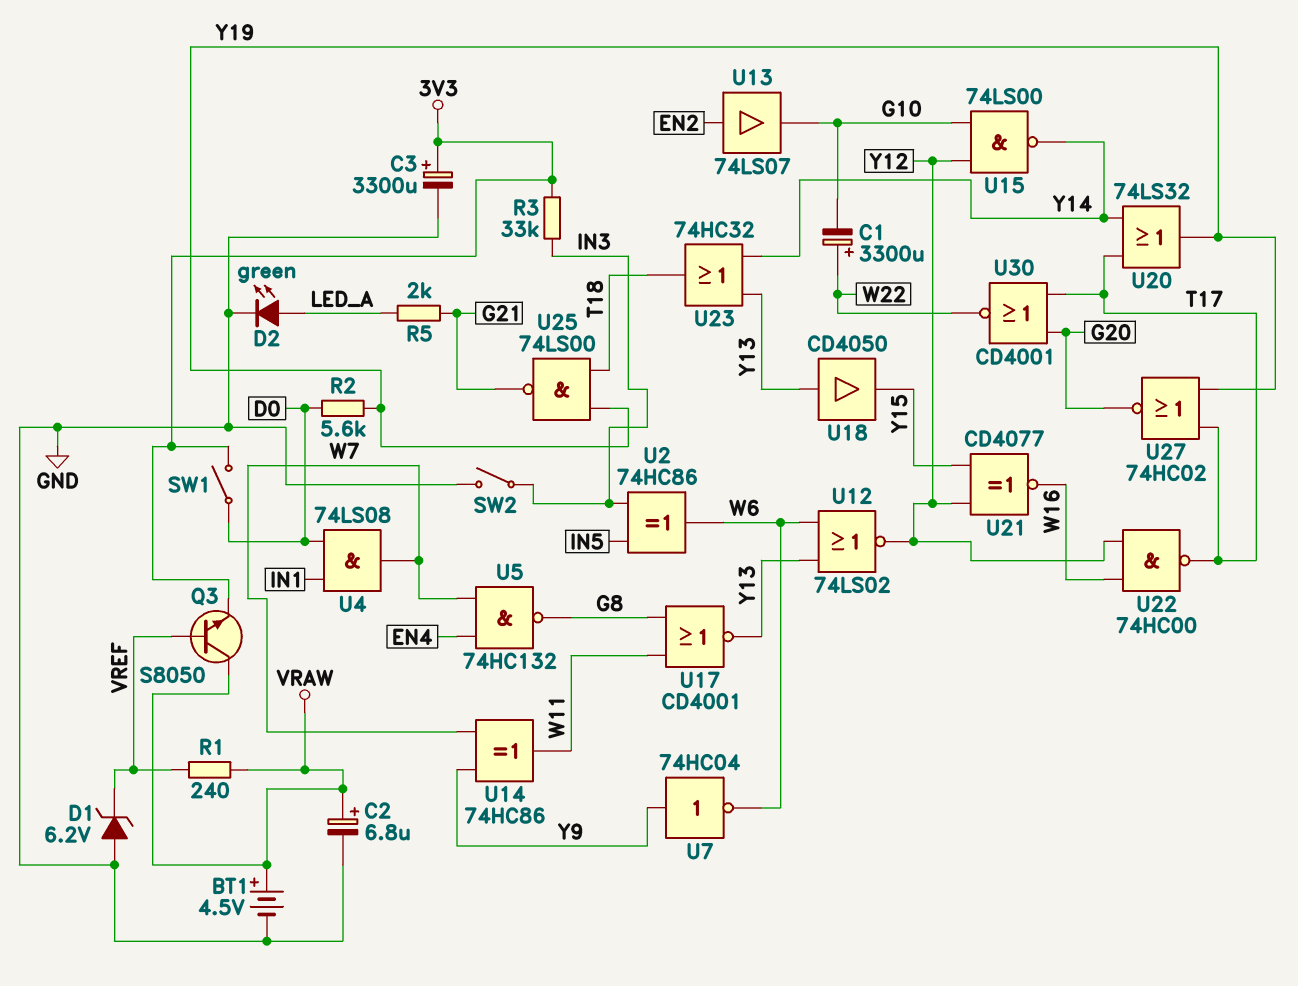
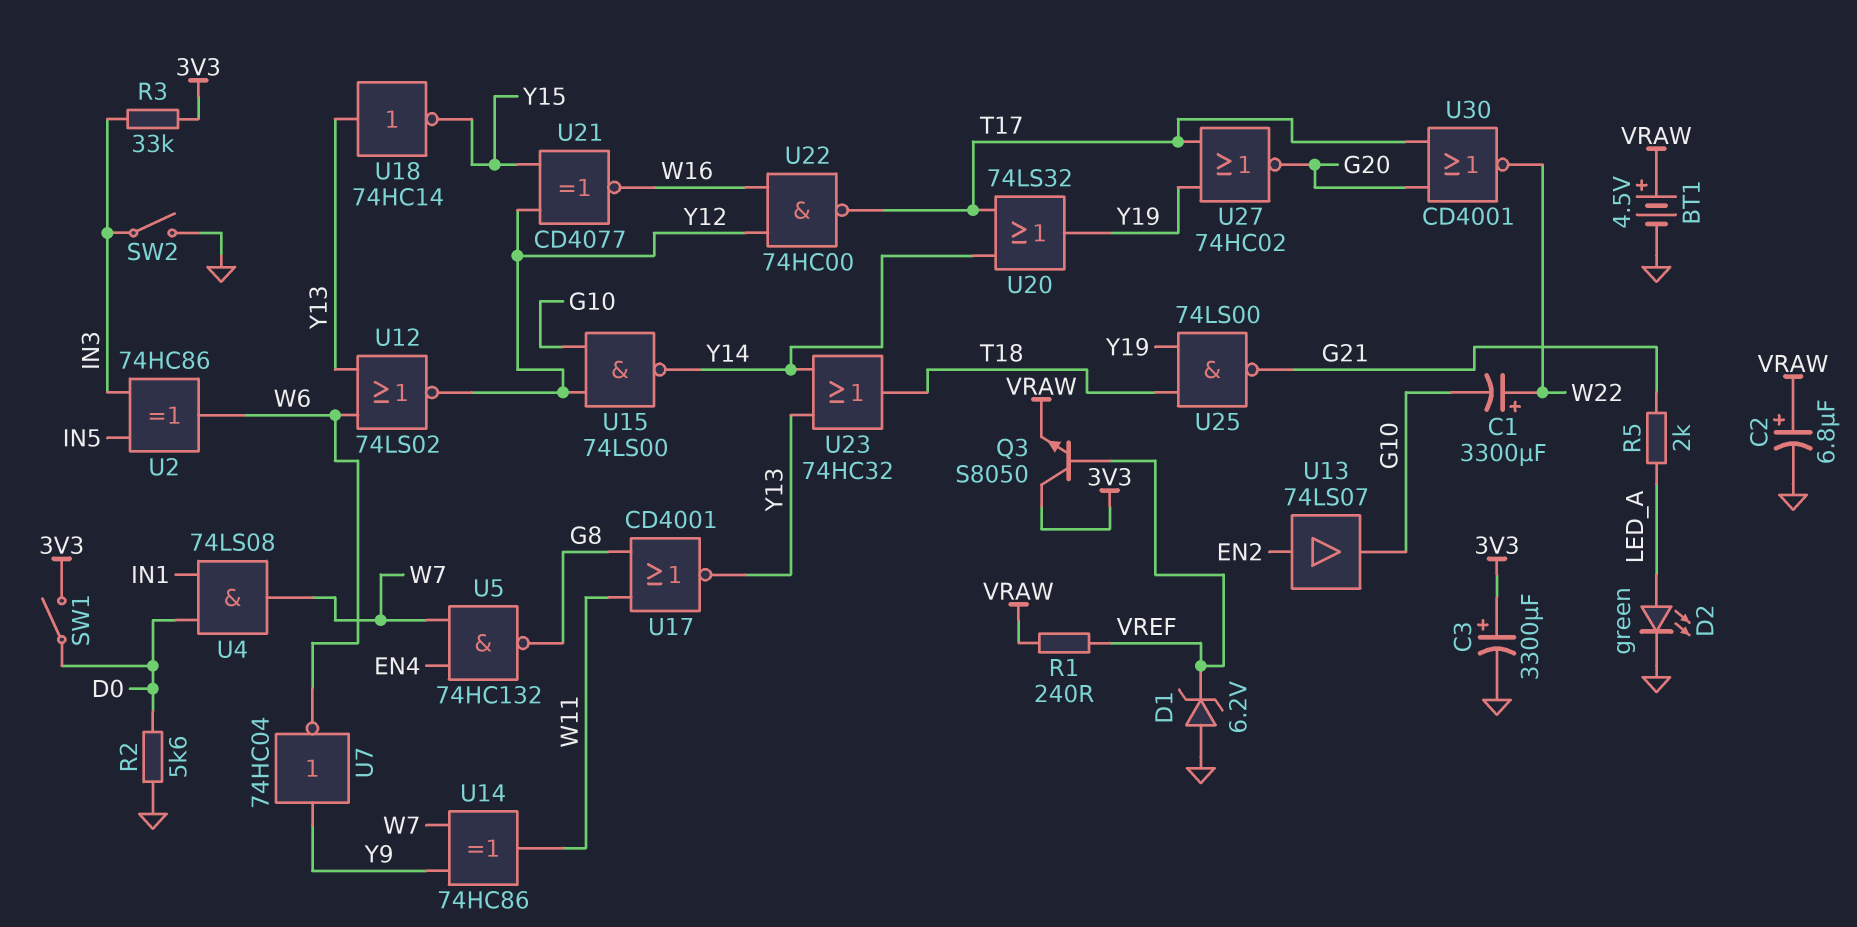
Q3: NPN S8050 (B VREF, C VRAW, E 3V3) -> NPN S8050 (B VREF, C 3V3, E VRAW)
R2: 5.6k (D0, Y19) -> 5.6k (D0, GND)
U18: buffer CD4050 (in Y13, out Y15) -> NOT 74HC14 (in Y13, out Y15)

